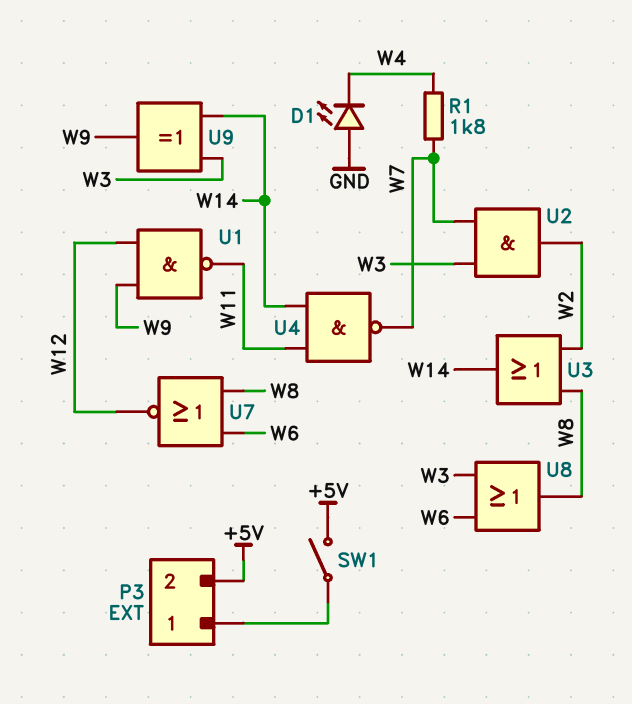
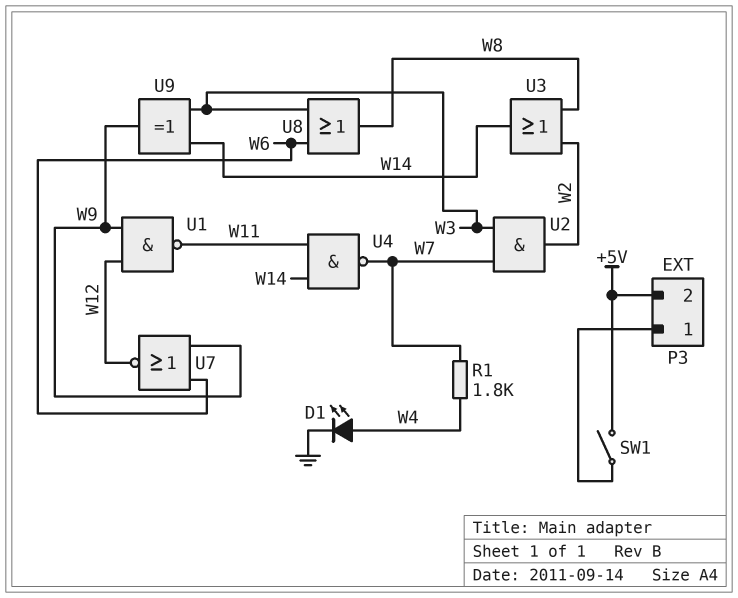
D1: LED (A GND, K W4) -> LED (A W4, K GND)
U7: NOR (in W6, in W8, out W12) -> NOR (in W6, in W9, out W12)

